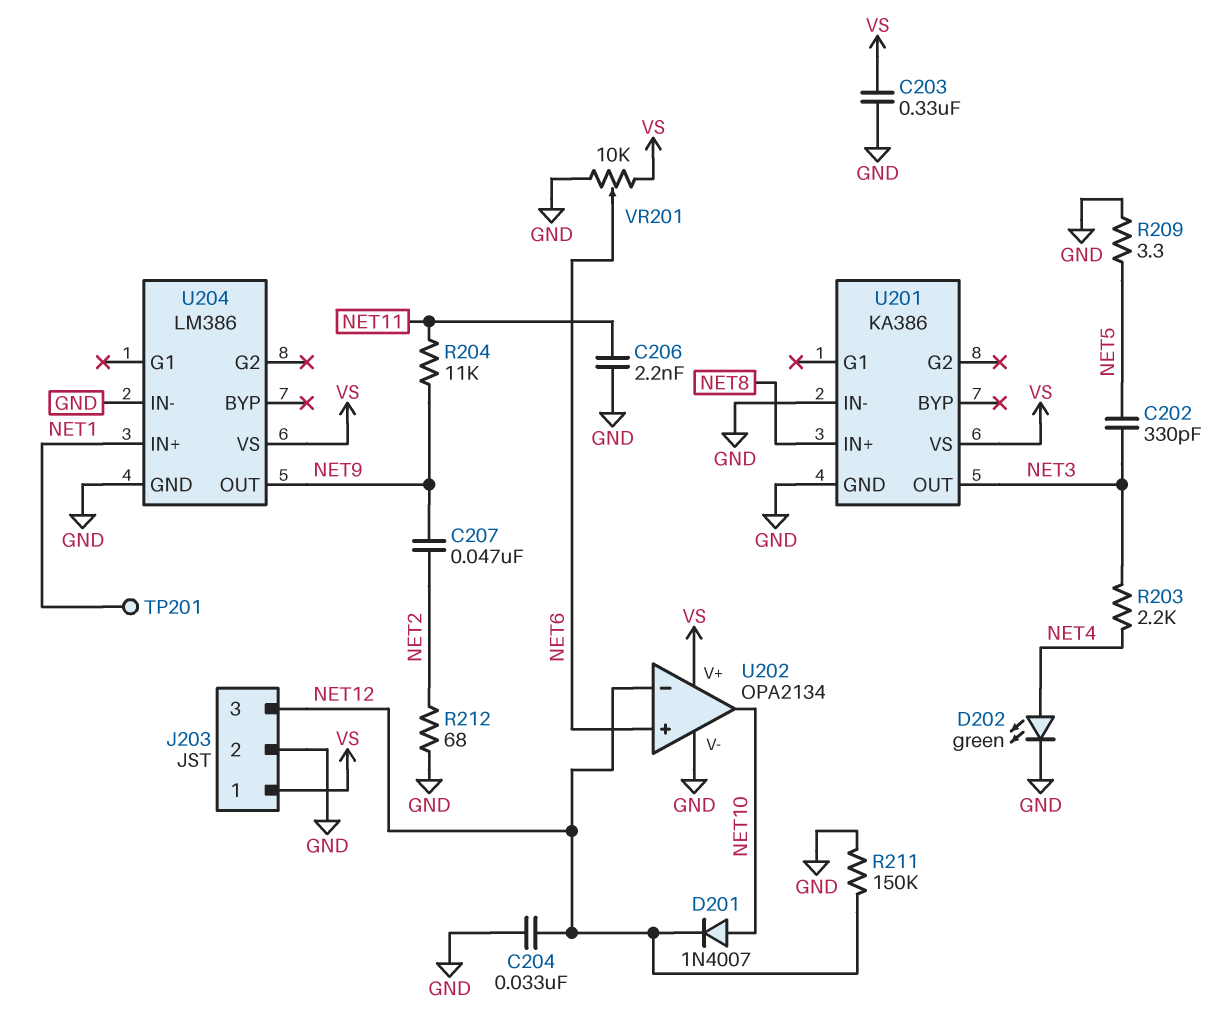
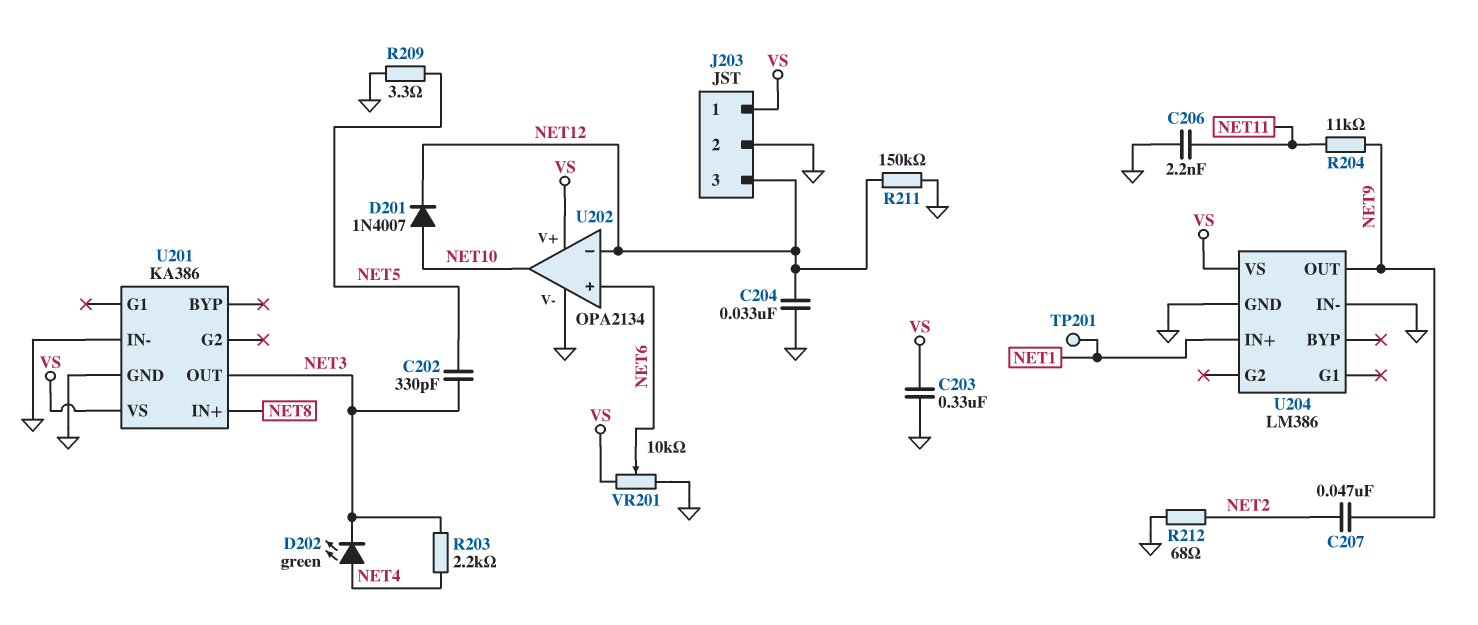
D202: LED green (A NET4, K GND) -> LED green (A NET4, K NET3)

